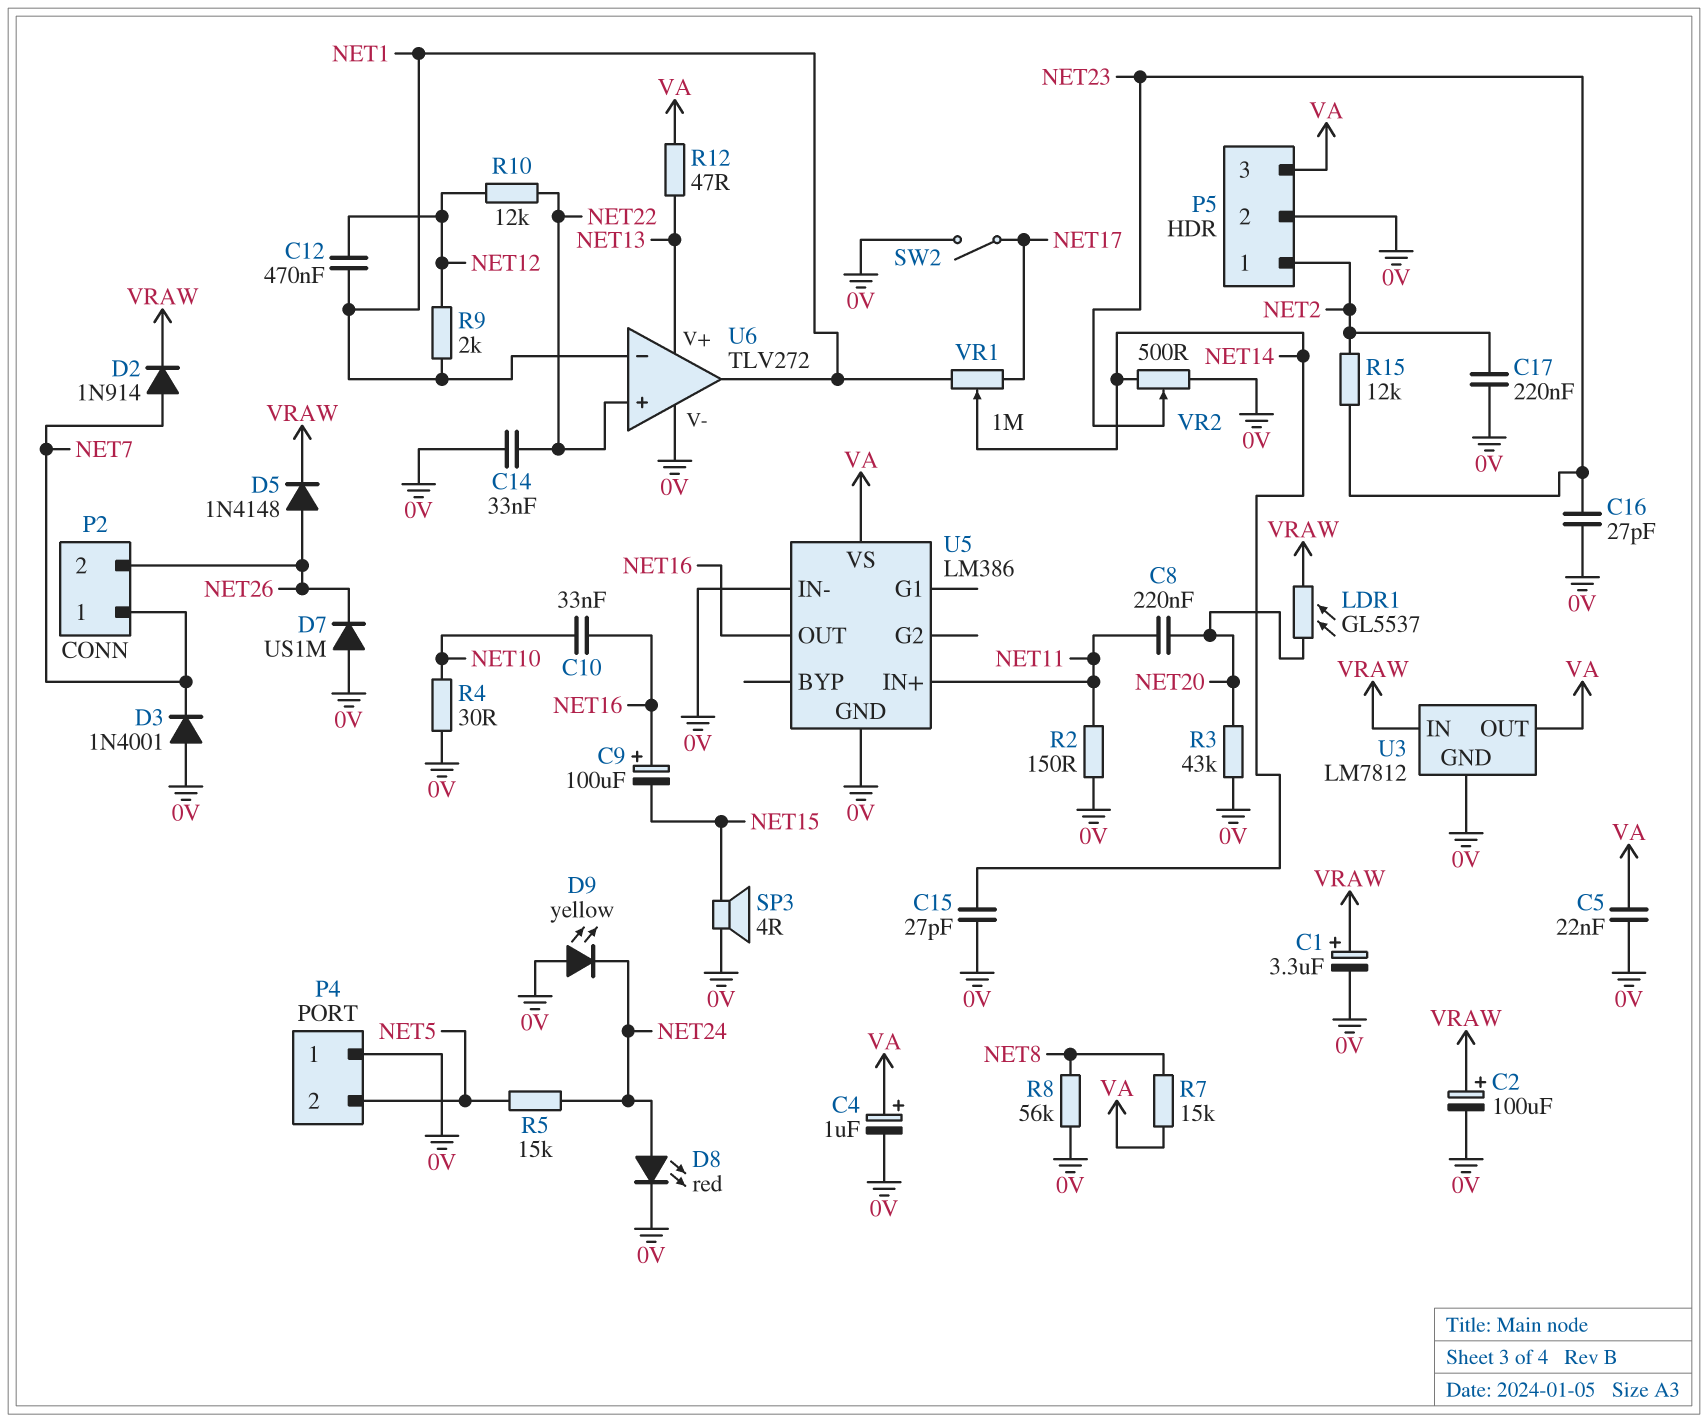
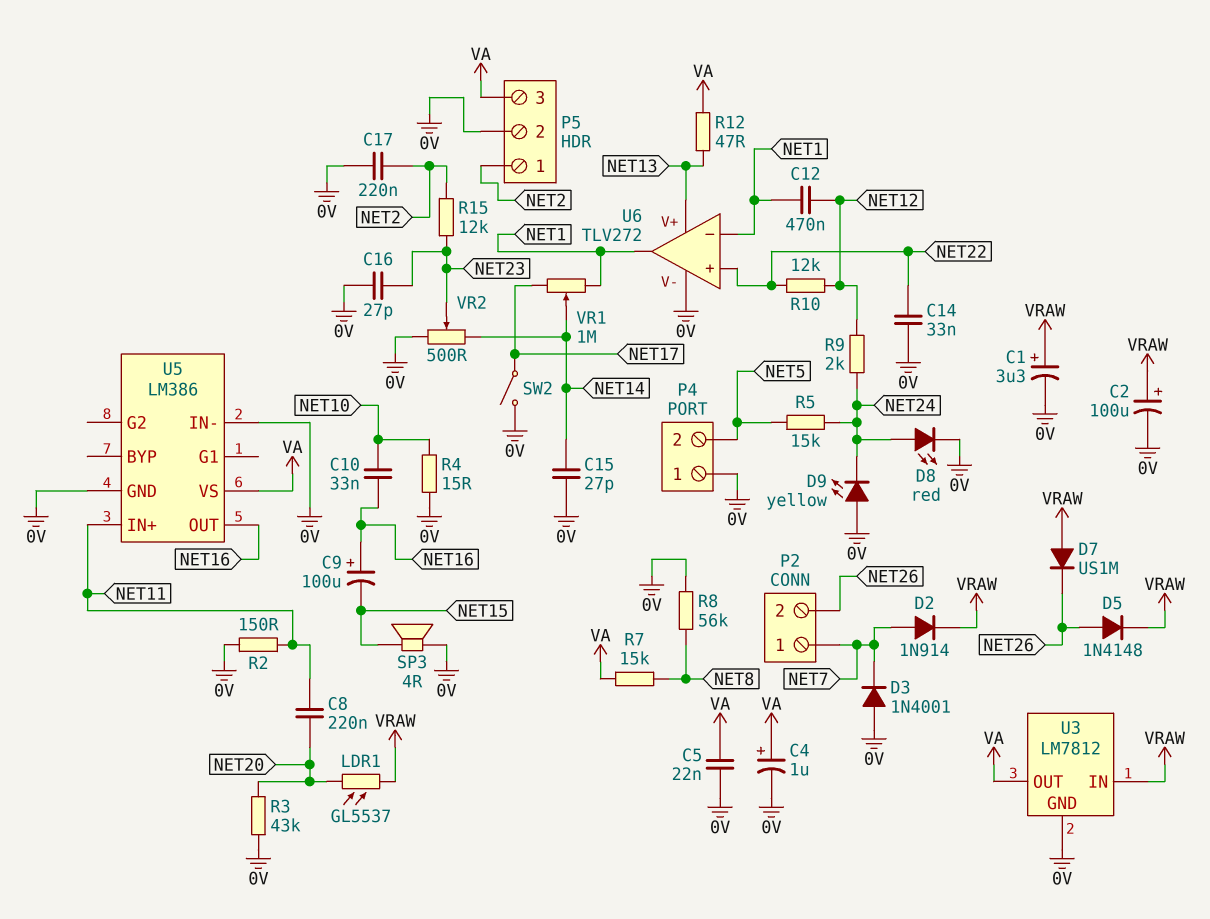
D7: diode US1M (A 0V, K NET26) -> diode US1M (A VRAW, K NET26)
R4: 30 (0V, NET10) -> 15 (0V, NET10)
R9: 2k (NET1, NET12) -> 2k (NET12, NET24)

